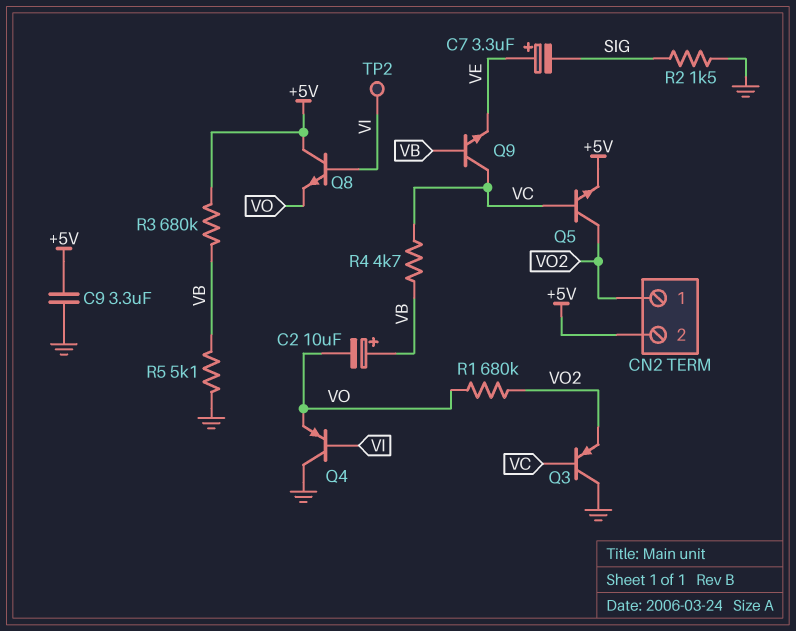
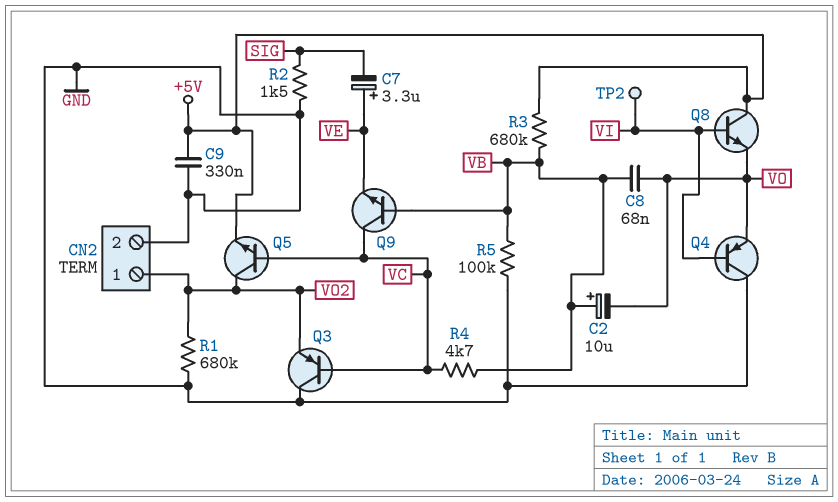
C8: none -> 68nF (VB, VO)
C9: 3.3uF (+5V, GND) -> 330nF (+5V, GND)
CN2 pin 2: +5V -> GND
R1: 680k (VO, VO2) -> 680k (GND, VO2)
R5: 5.1k (GND, VB) -> 100k (GND, VB)

